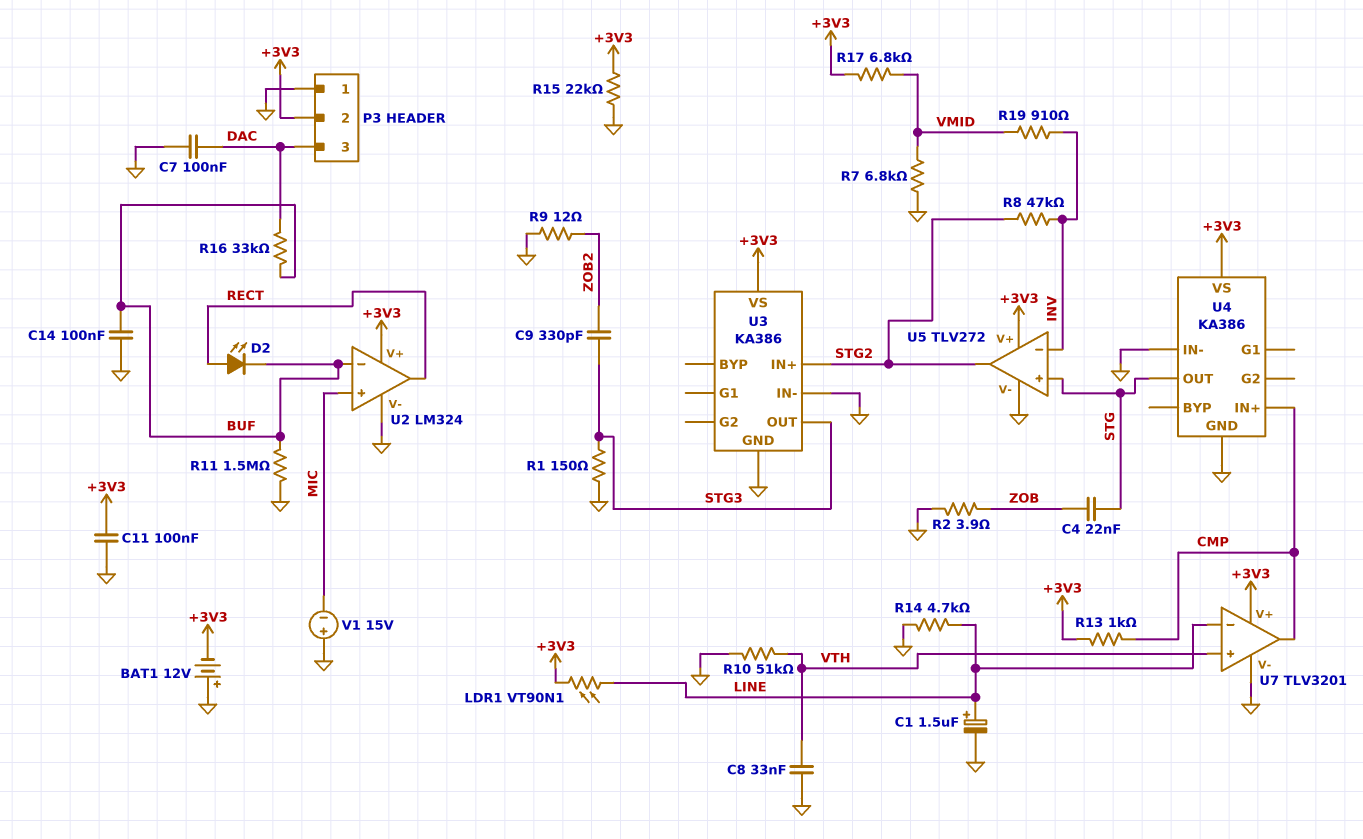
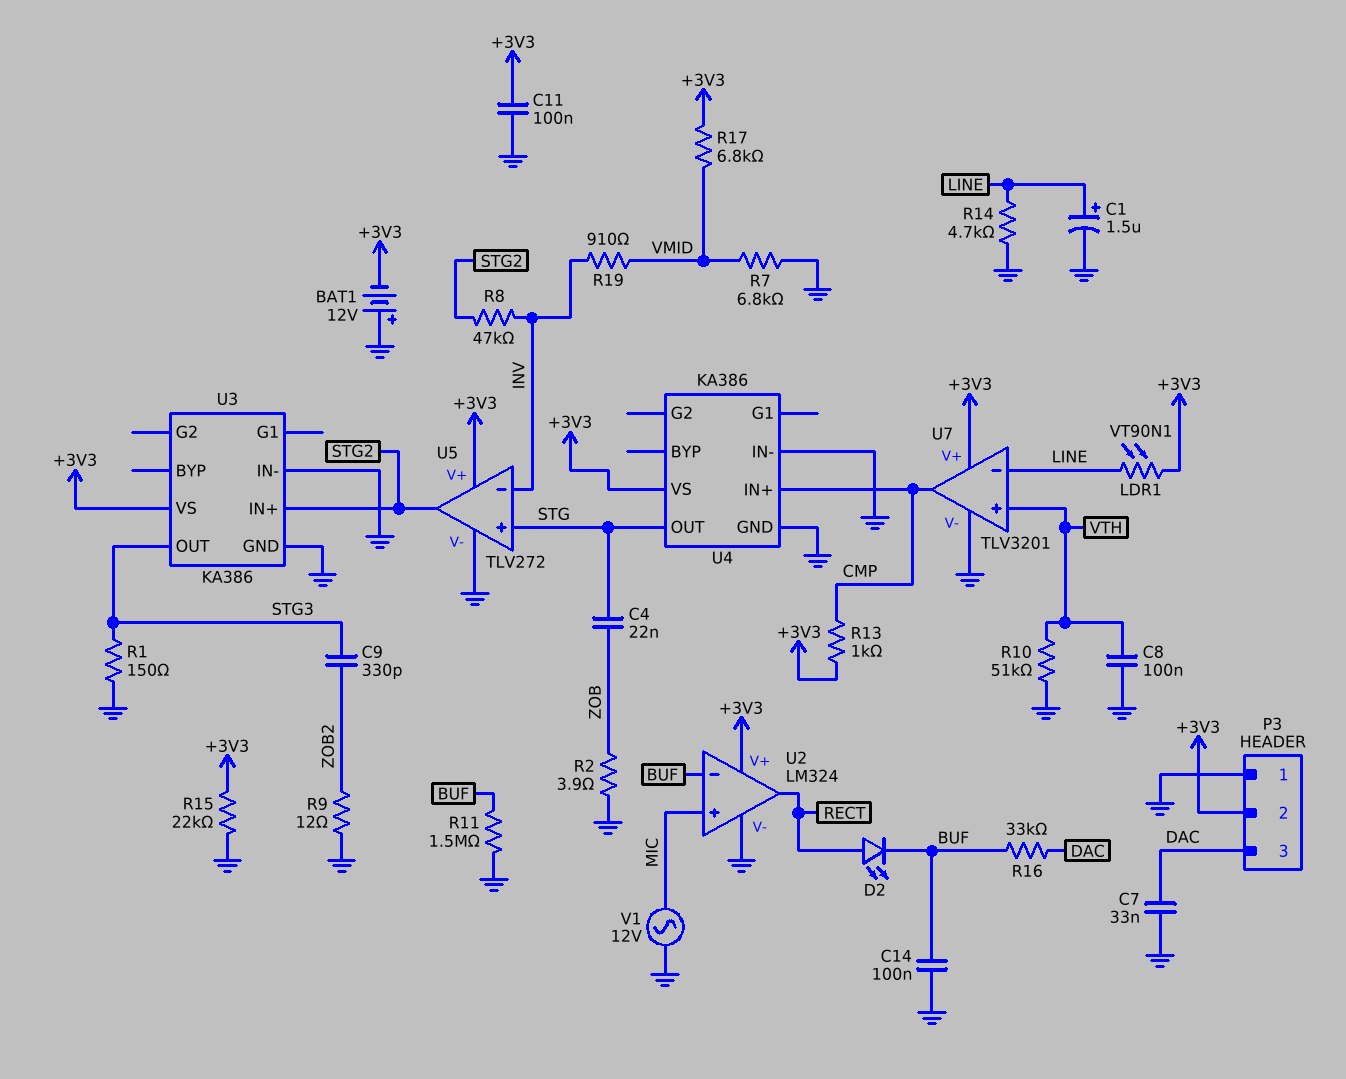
C7: 100nF (DAC, GND) -> 33nF (DAC, GND)
C8: 33nF (GND, VTH) -> 100nF (GND, VTH)
V1: 15V (plus GND, minus MIC) -> AC 12V (GND, MIC)

